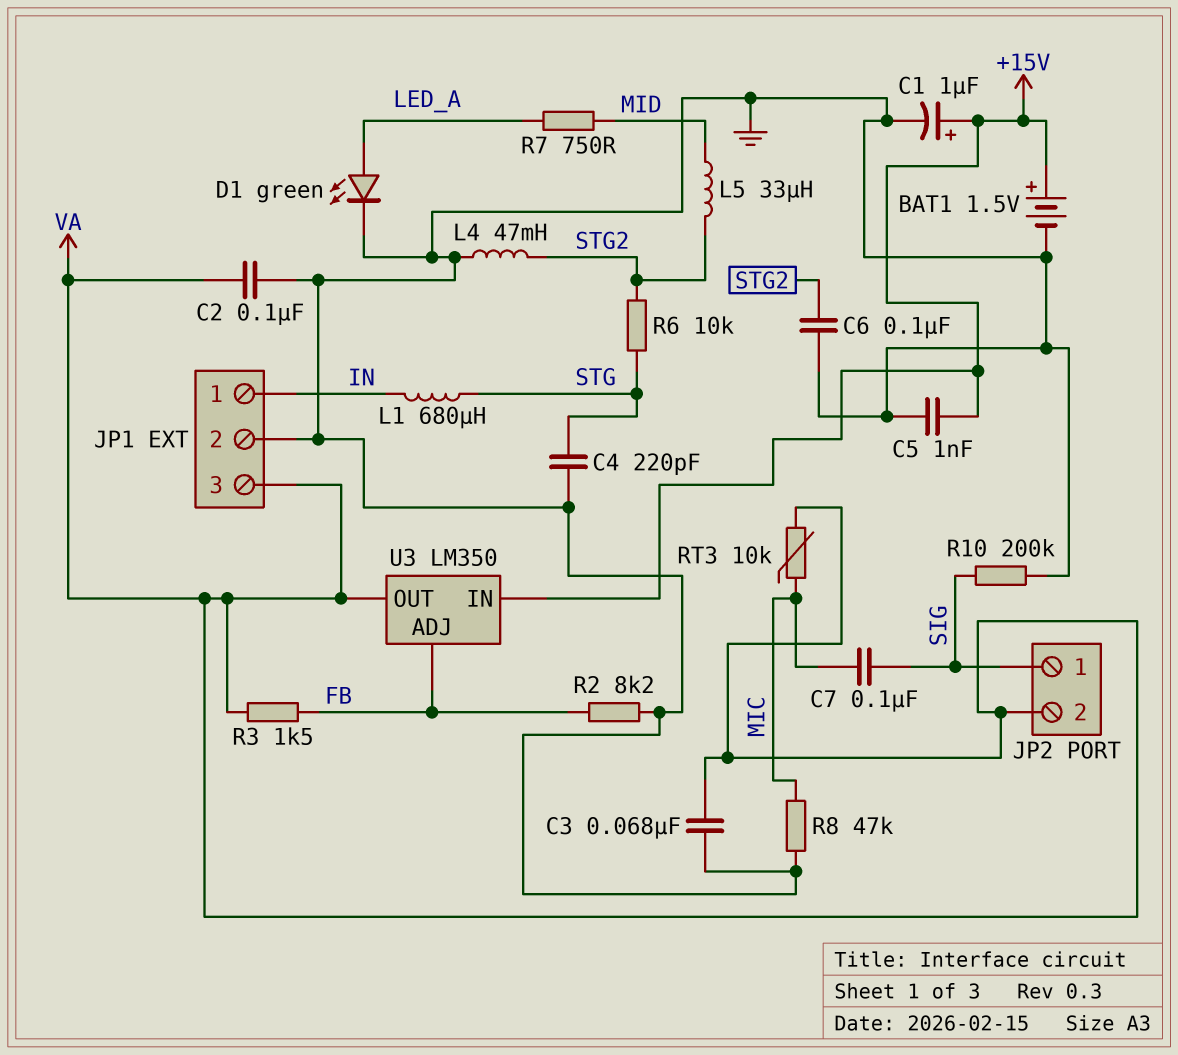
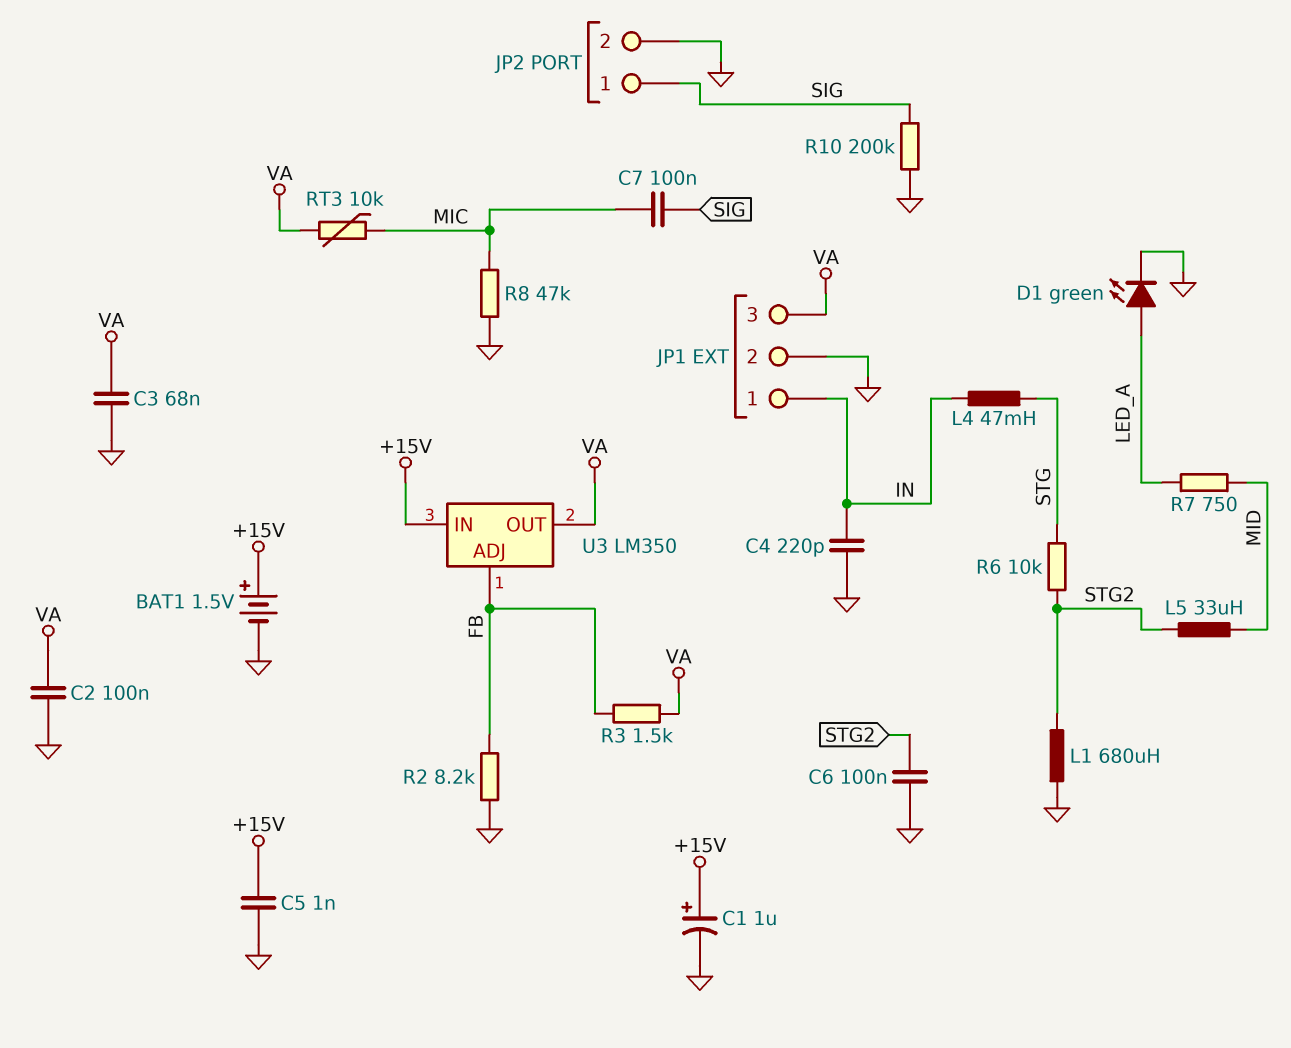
C4: 220pF (GND, STG) -> 220pF (GND, IN)
JP2 pin 2: VA -> GND
L1: 680uH (IN, STG) -> 680uH (GND, STG2)
L4: 47mH (GND, STG2) -> 47mH (IN, STG)

